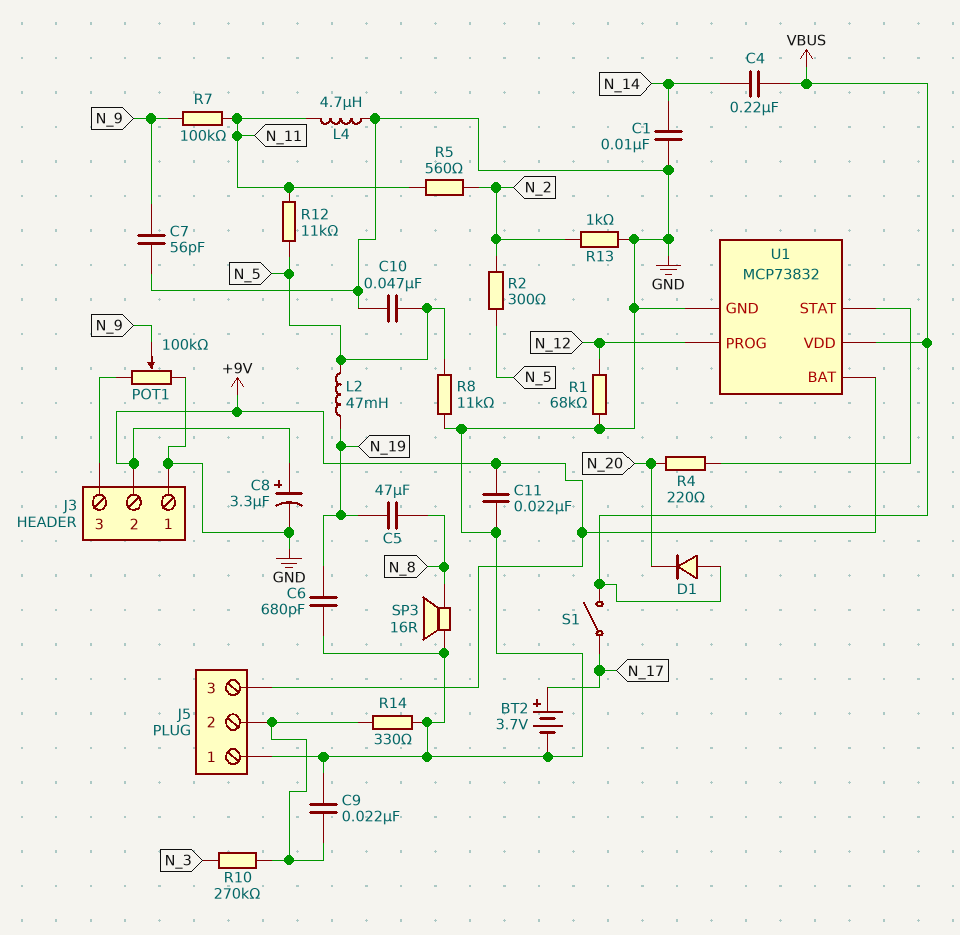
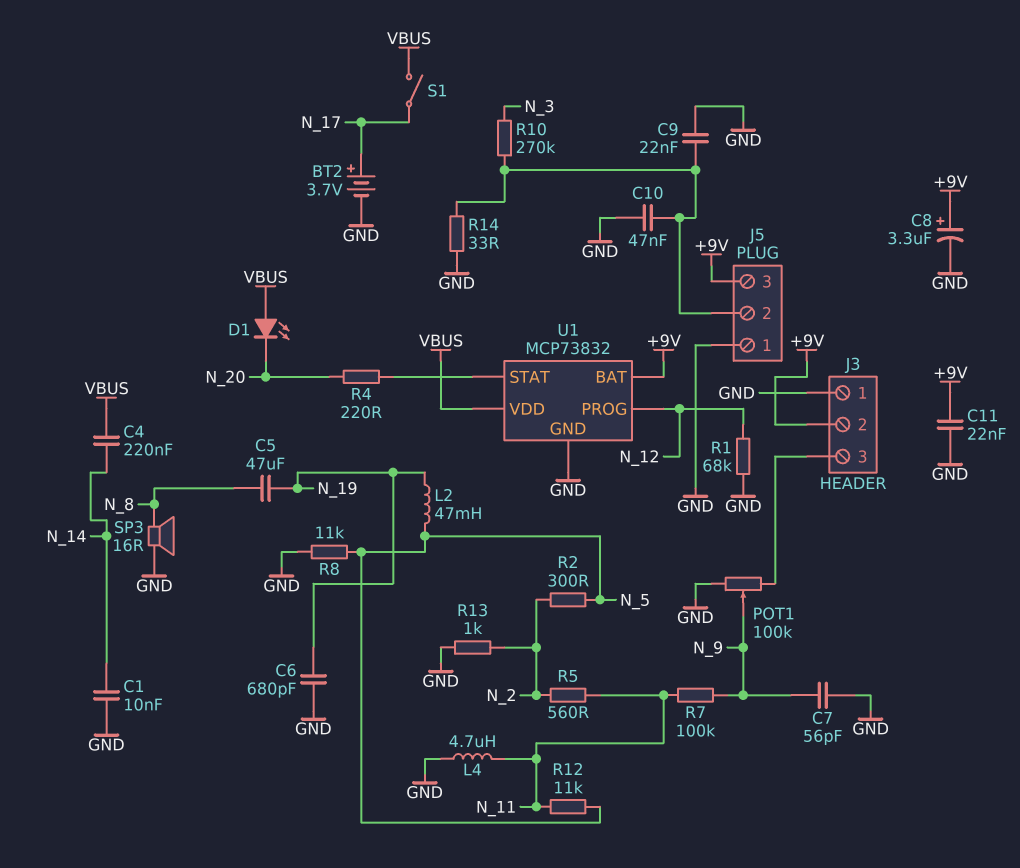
C10: 47nF (GND, N_5) -> 47nF (GND, J5/2)
D1: diode (A VBUS, K N_20) -> LED (A VBUS, K N_20)
R14: 330 (GND, J5/2) -> 33 (GND, J5/2)

